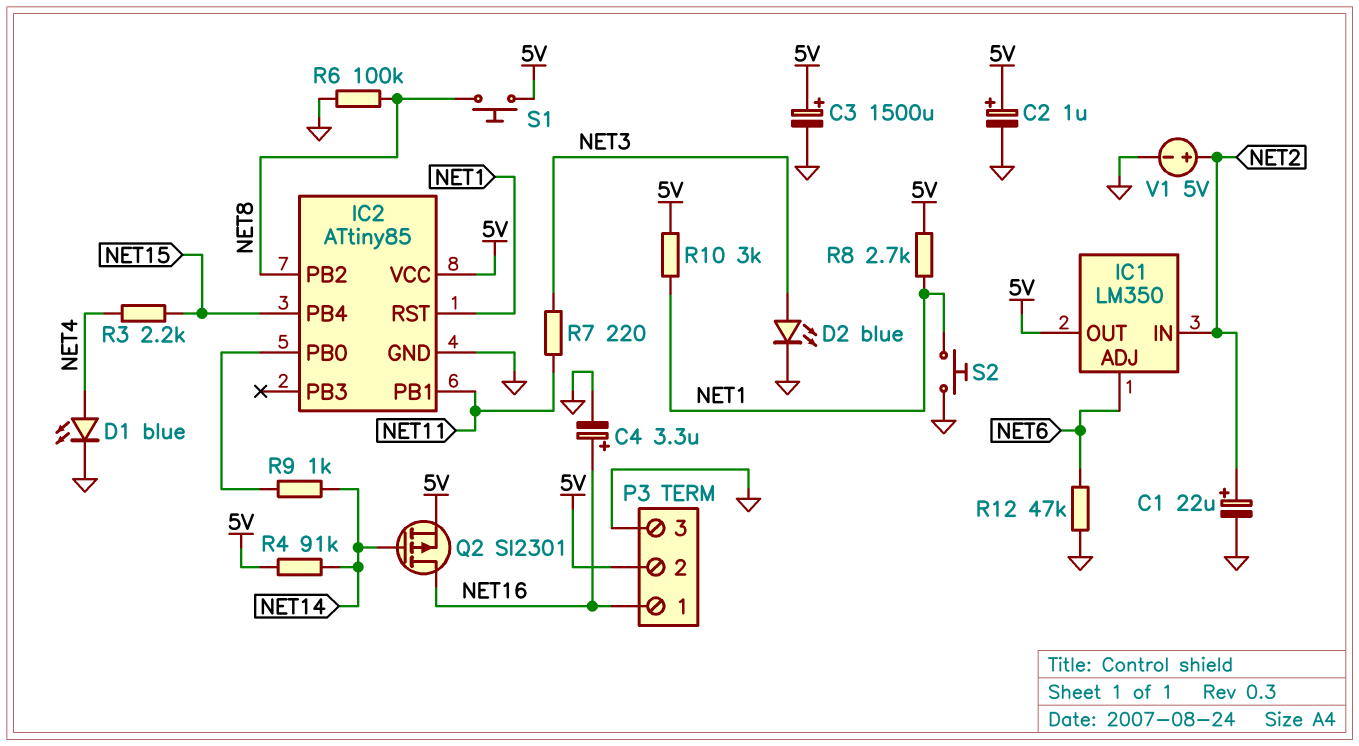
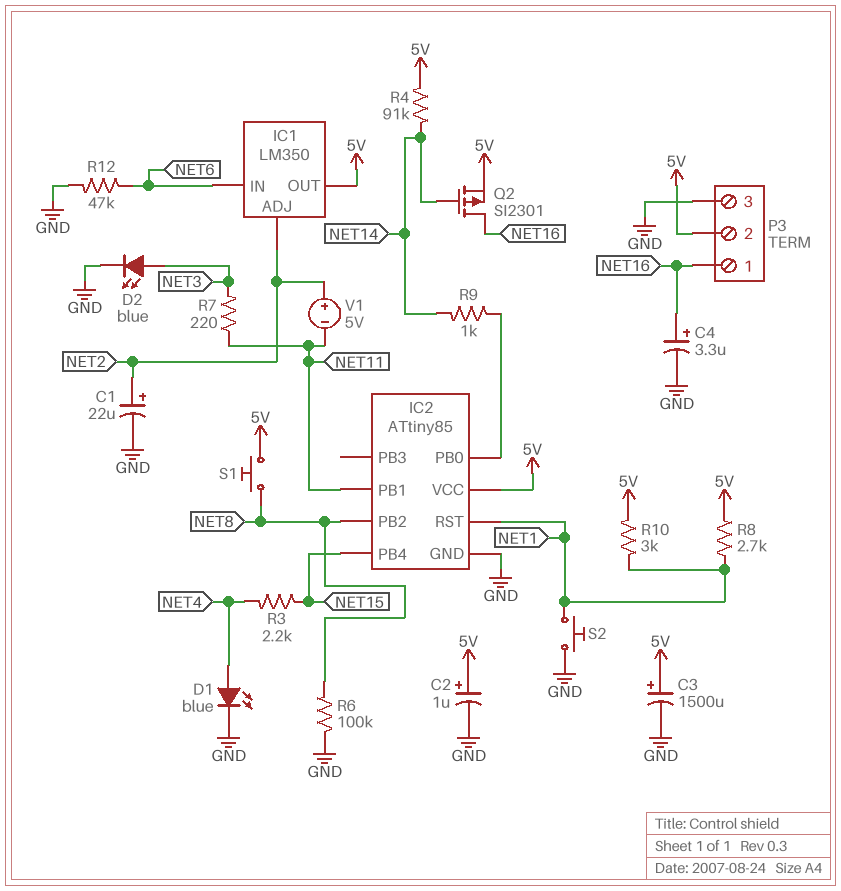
IC1 pin ADJ: NET6 -> NET2
IC1 pin IN: NET2 -> NET6
V1: 5V (plus NET2, minus GND) -> 5V (plus NET2, minus NET11)

